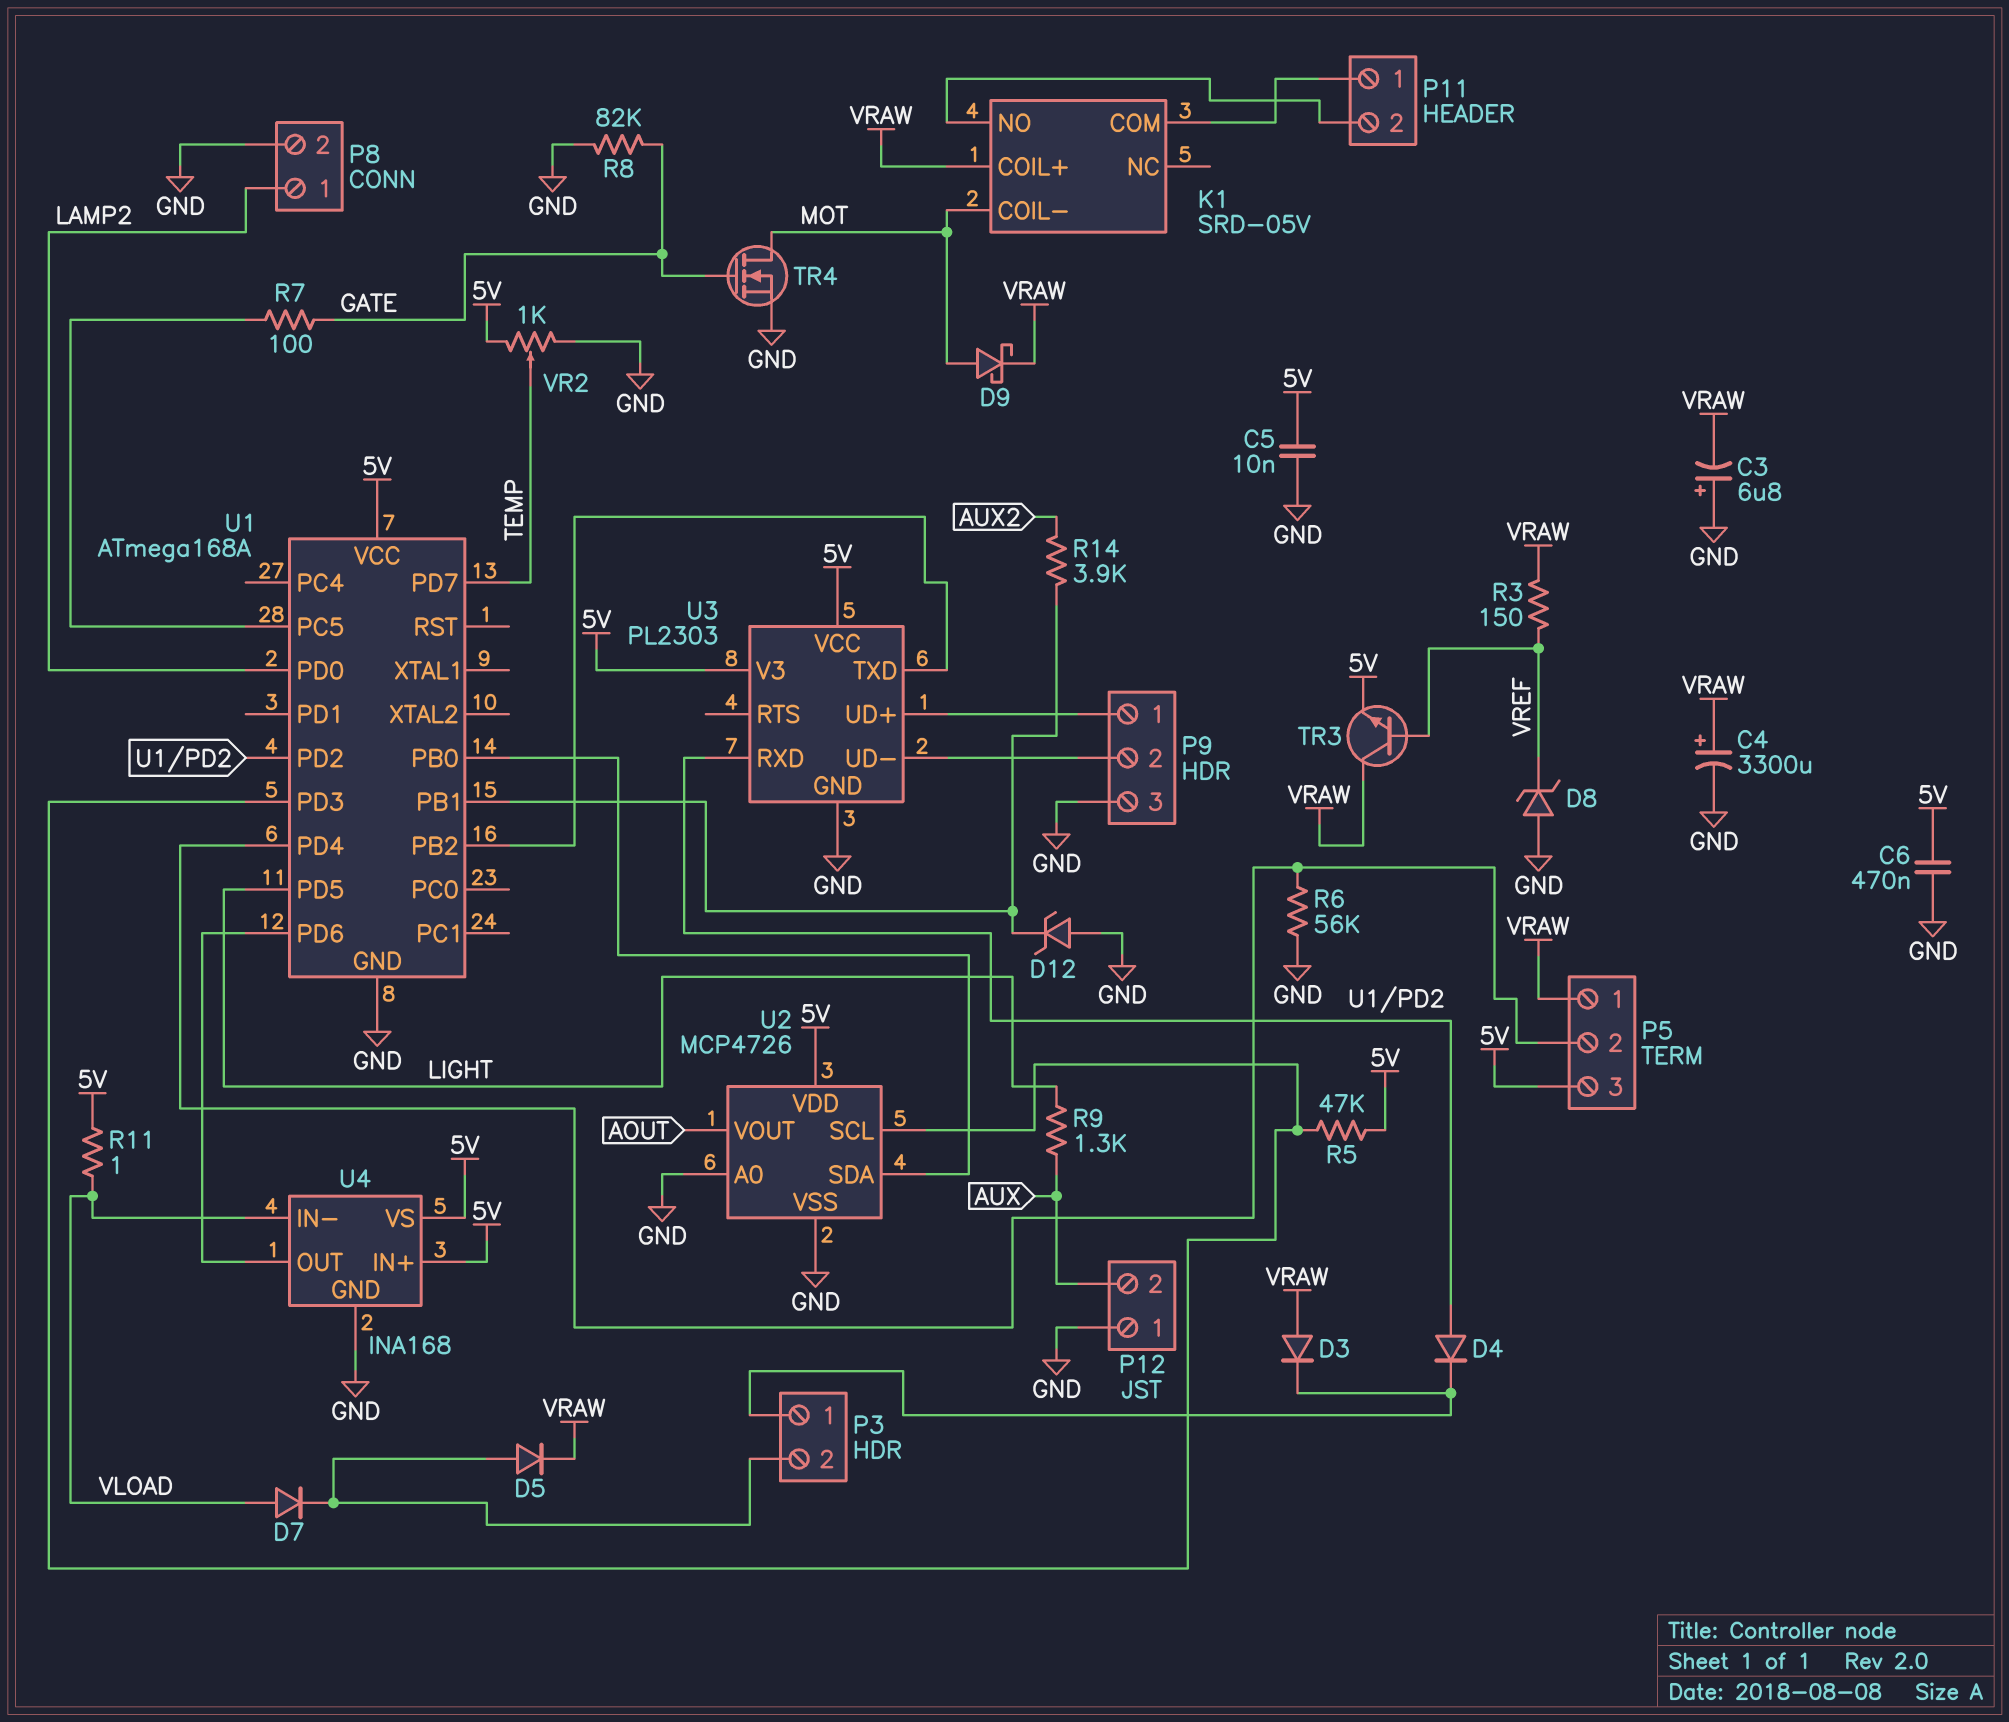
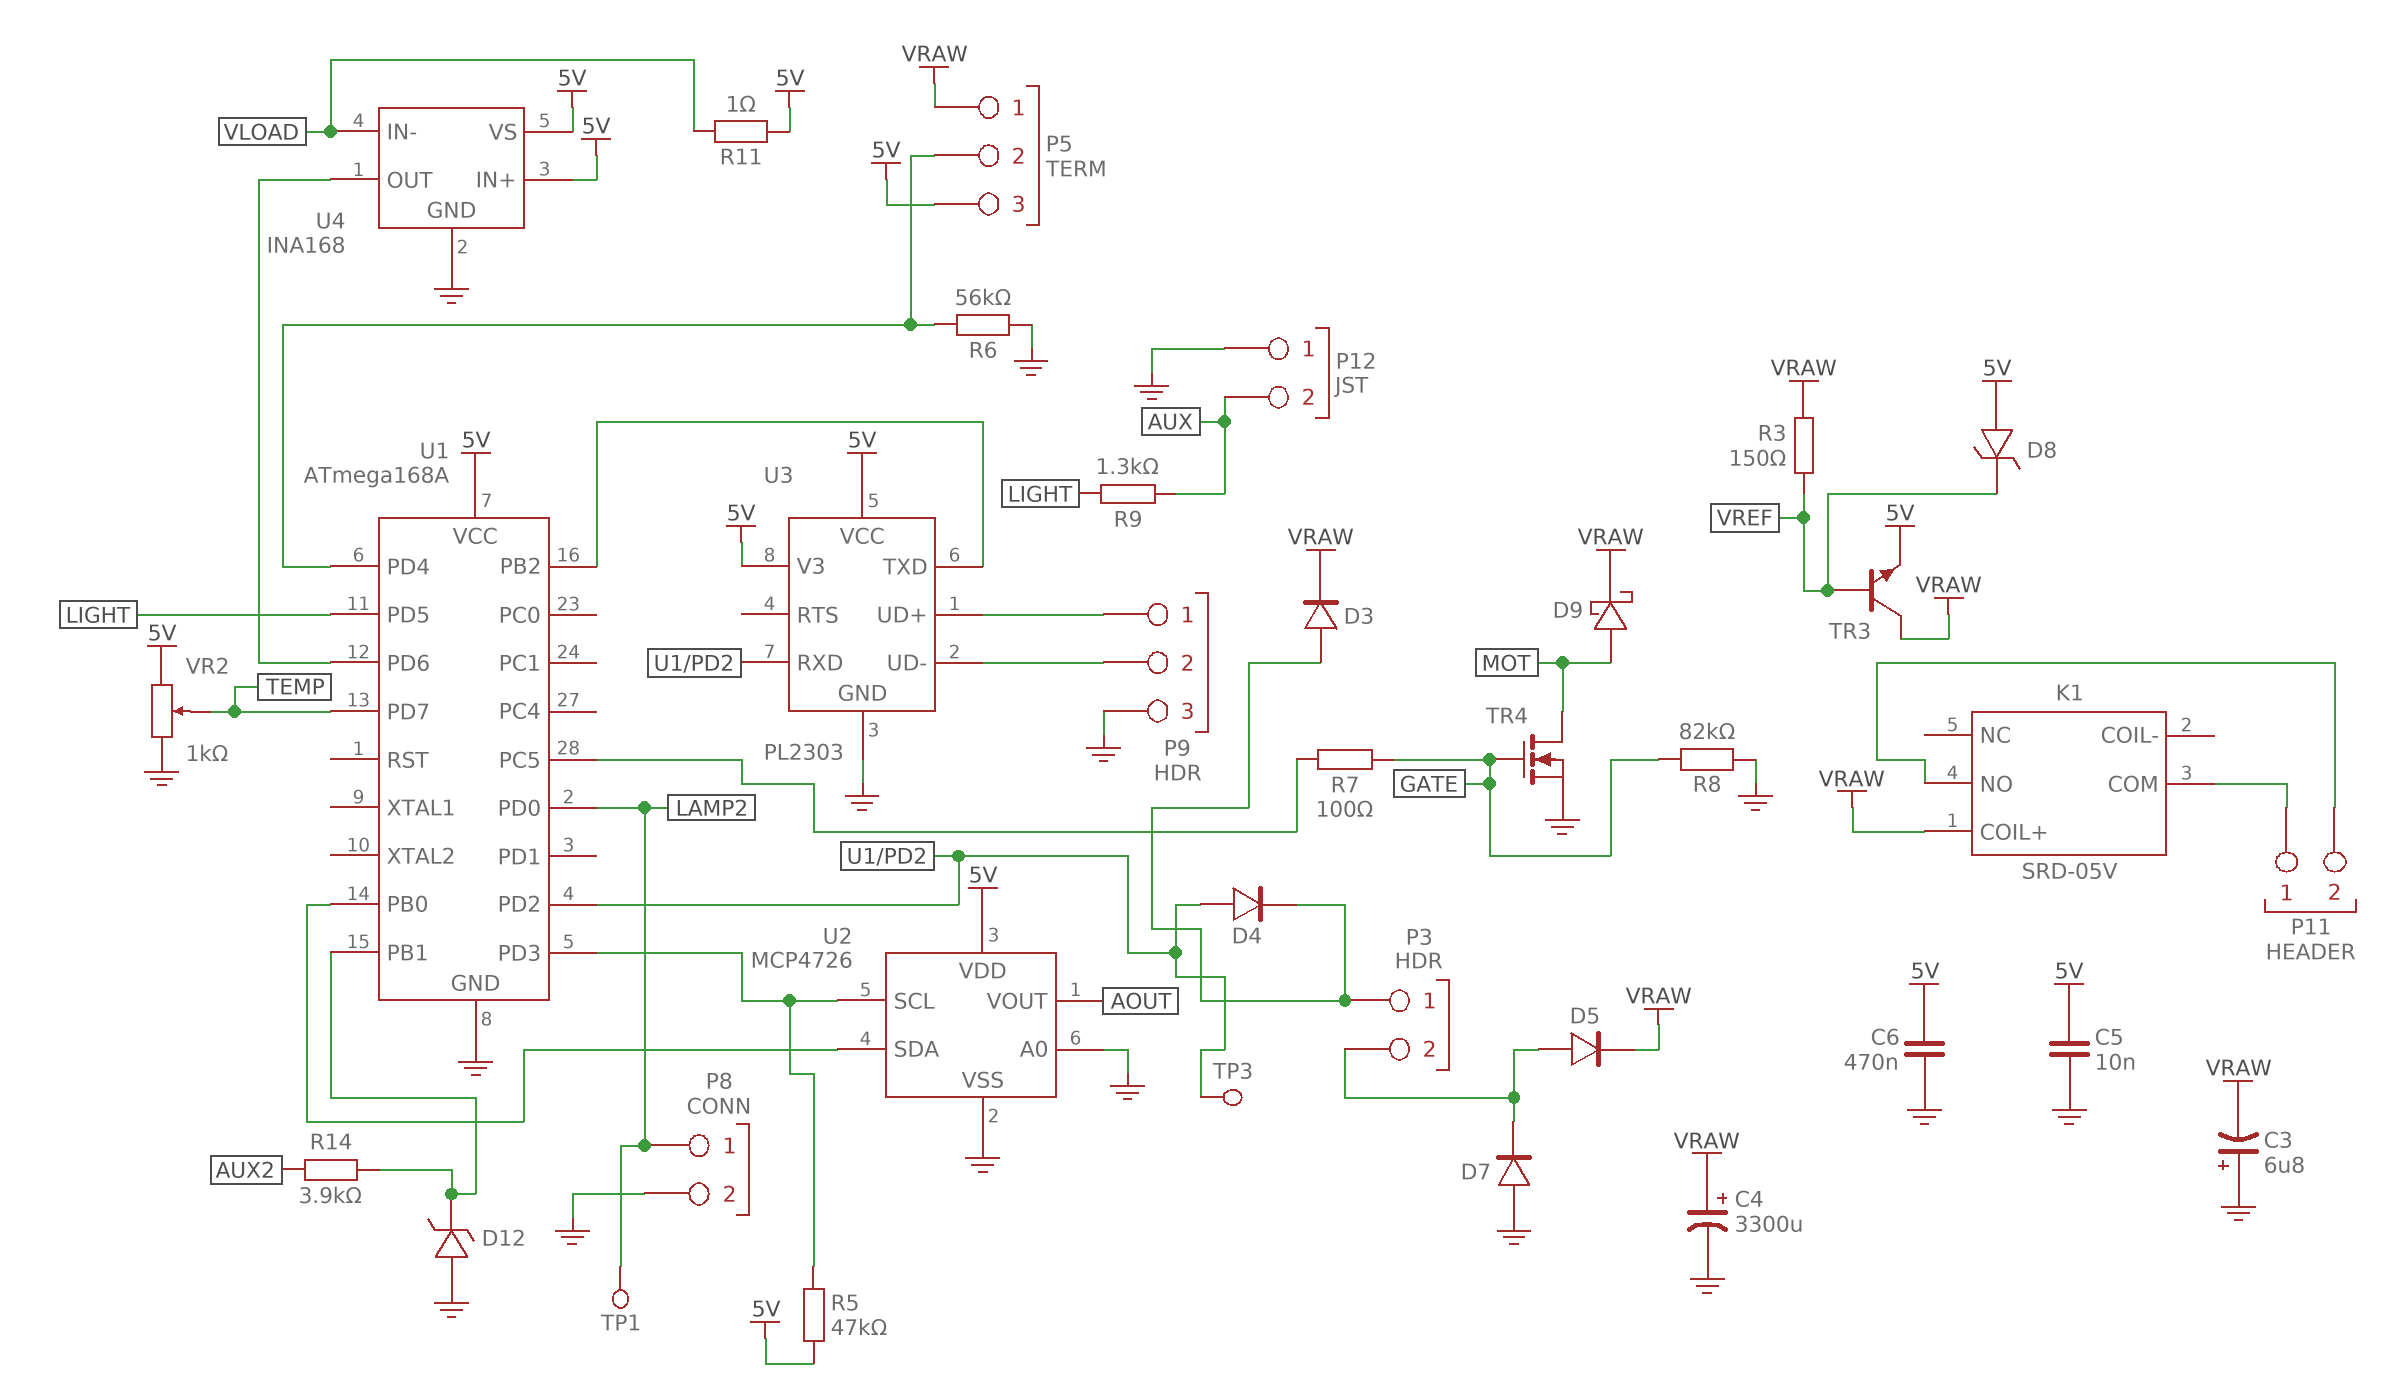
D3: diode (A VRAW, K P3/1) -> diode (A P3/1, K VRAW)
D7: diode (A VLOAD, K P3/2) -> diode (A GND, K P3/2)
D8: zener (A GND, K VREF) -> zener (A 5V, K VREF)
K1 pin COIL-: MOT -> none
TP1: none -> test point (LAMP2)
TP3: none -> test point (U1/PD2)

